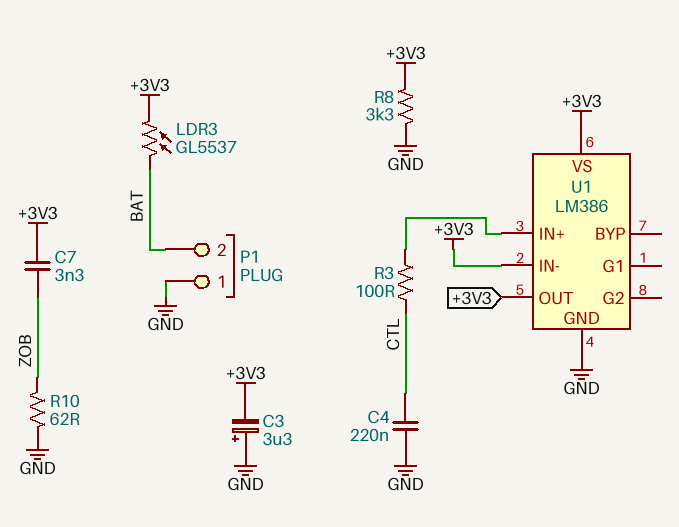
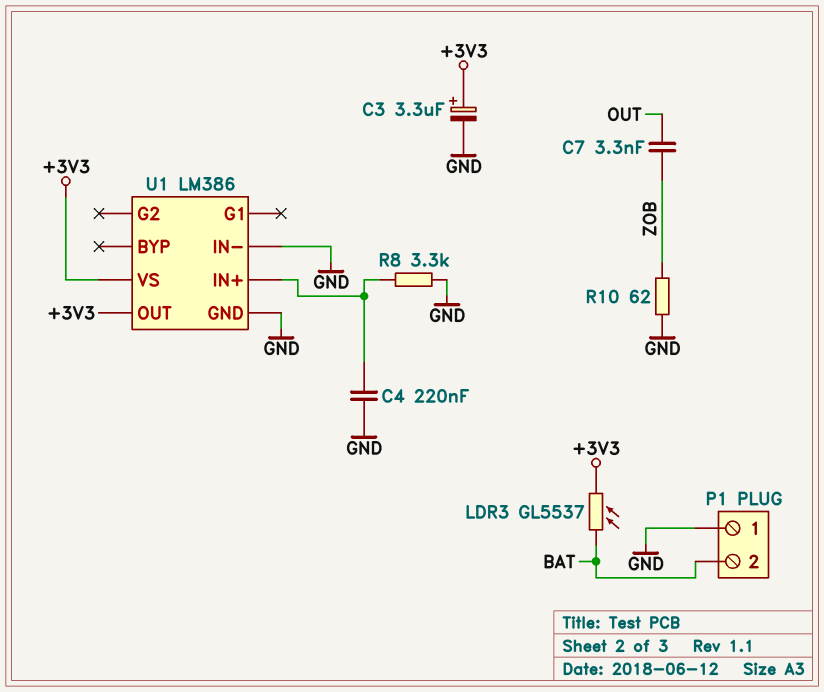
C3: 3.3uF (plus GND, minus +3V3) -> 3.3uF (plus +3V3, minus GND)
C4: 220nF (CTL, GND) -> 220nF (GND, U1/IN+)
C7: 3.3nF (+3V3, ZOB) -> 3.3nF (OUT, ZOB)
R3: 100 (CTL, U1/IN+) -> none
R8: 3.3k (+3V3, GND) -> 3.3k (GND, U1/IN+)
U1 pin IN-: +3V3 -> GND

